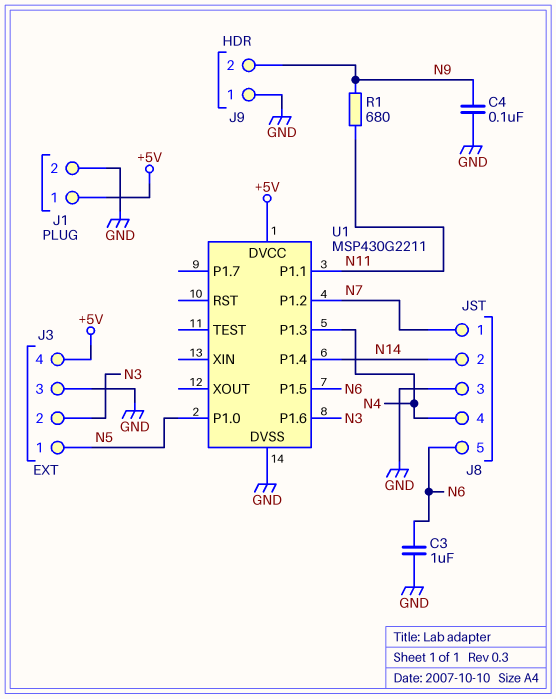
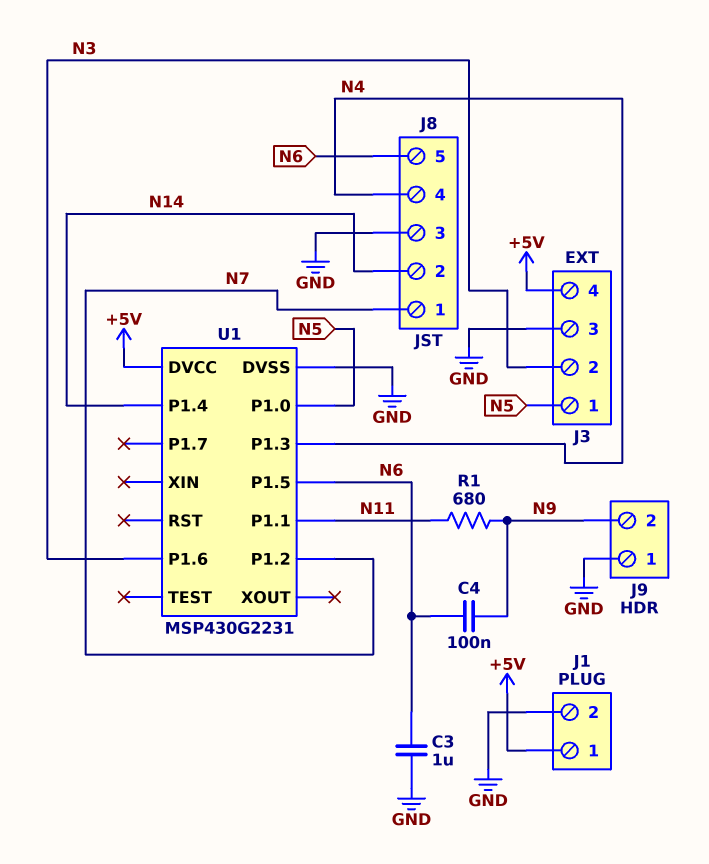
C4: 100nF (GND, N9) -> 100nF (N6, N9)
U1: MSP430G2211 -> MSP430G2231

